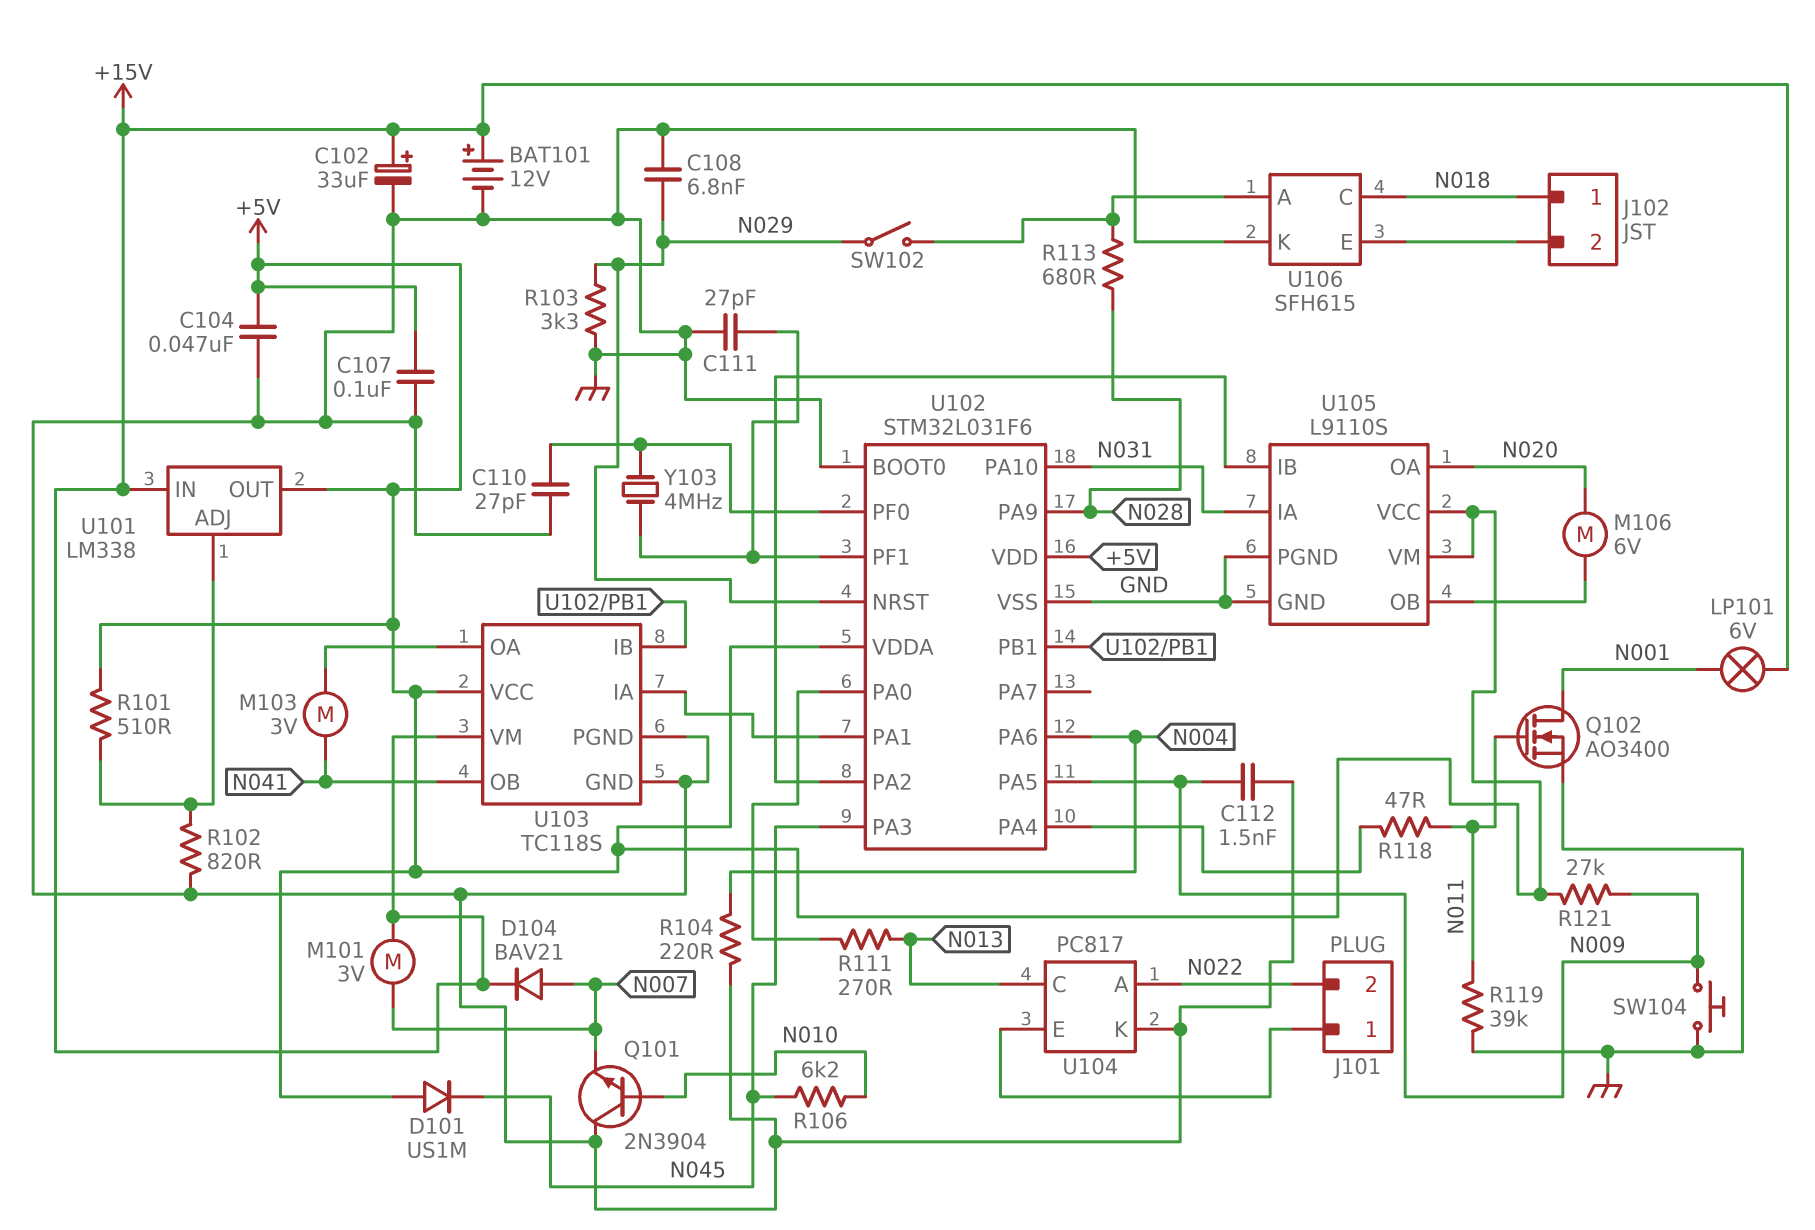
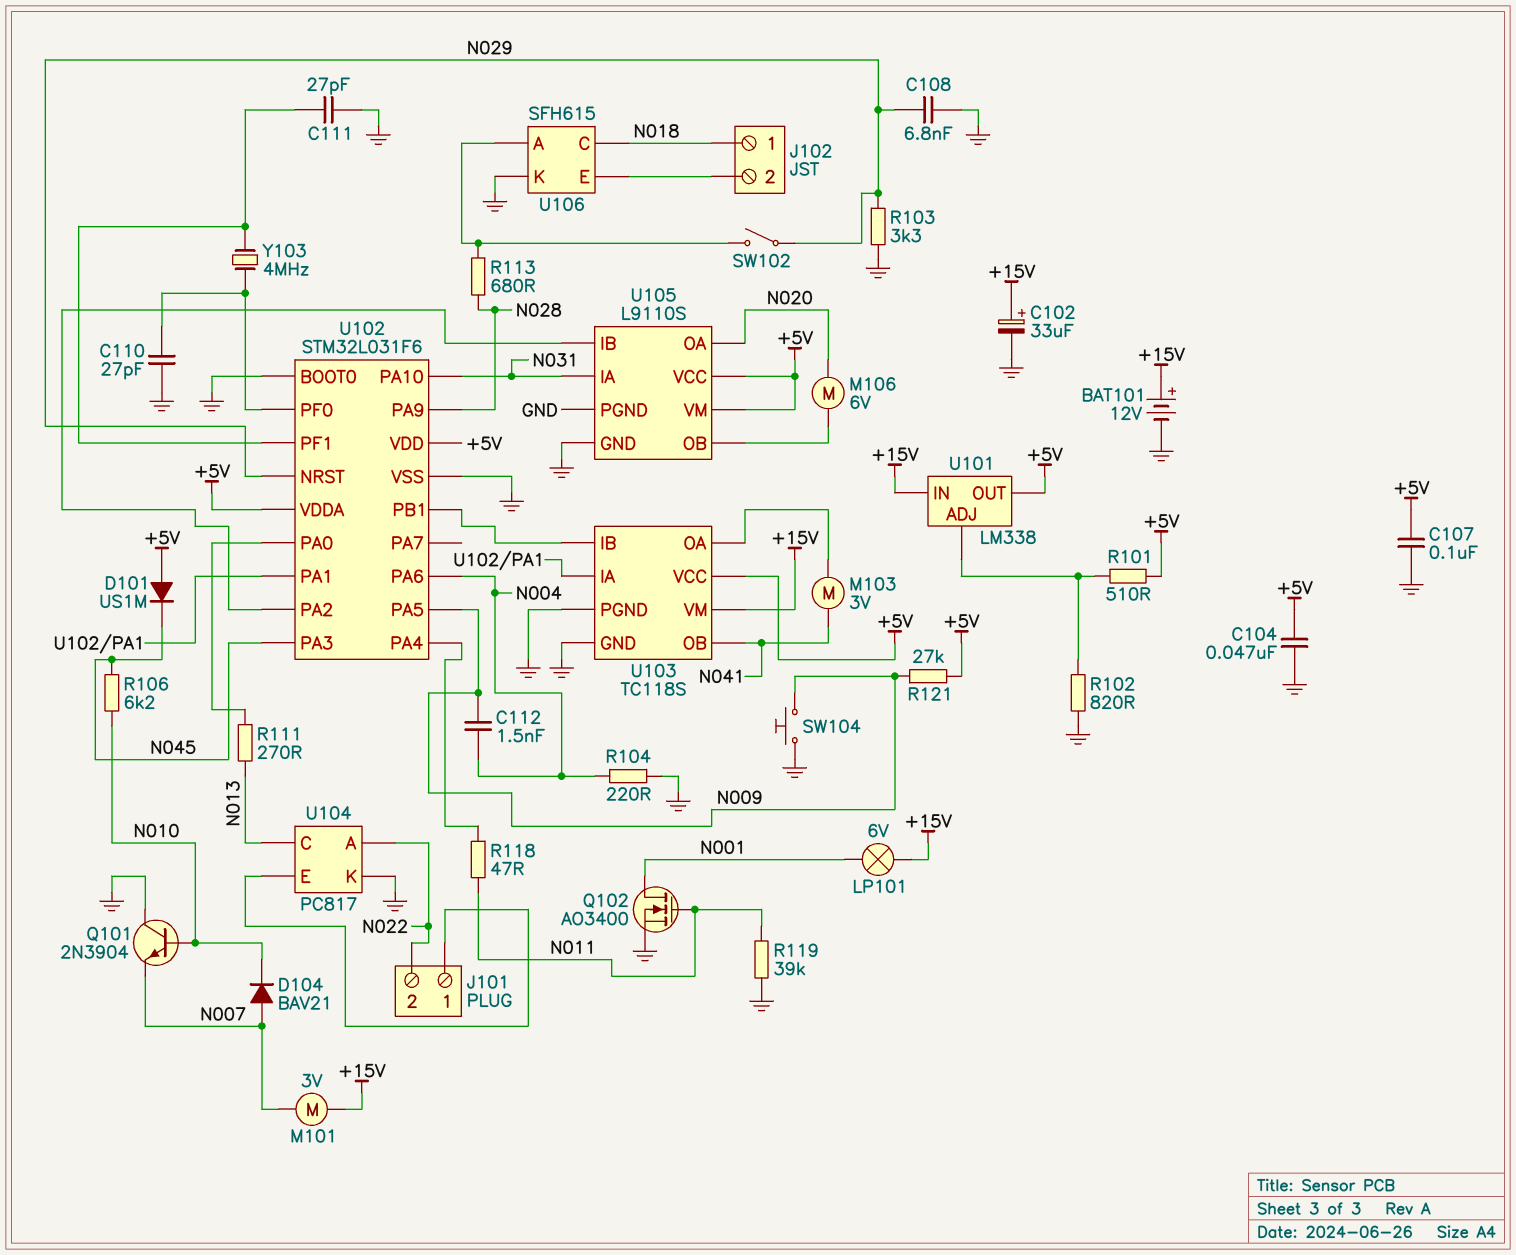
C112: 1.5nF (GND, N009) -> 1.5nF (N004, N009)
D104: diode BAV21 (A N007, K +15V) -> diode BAV21 (A N007, K N010)

